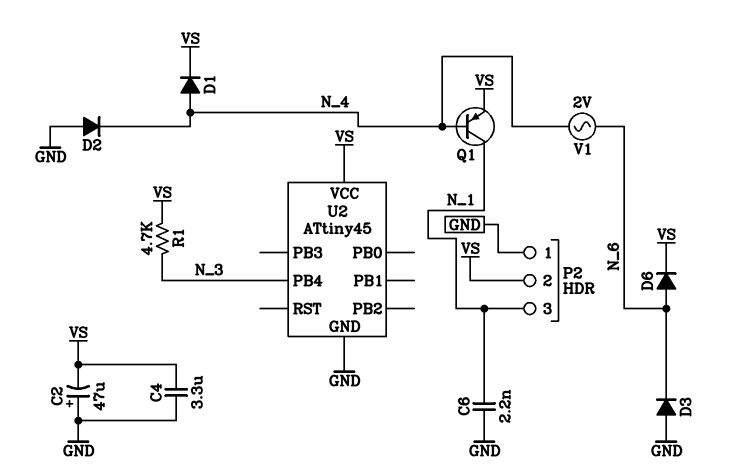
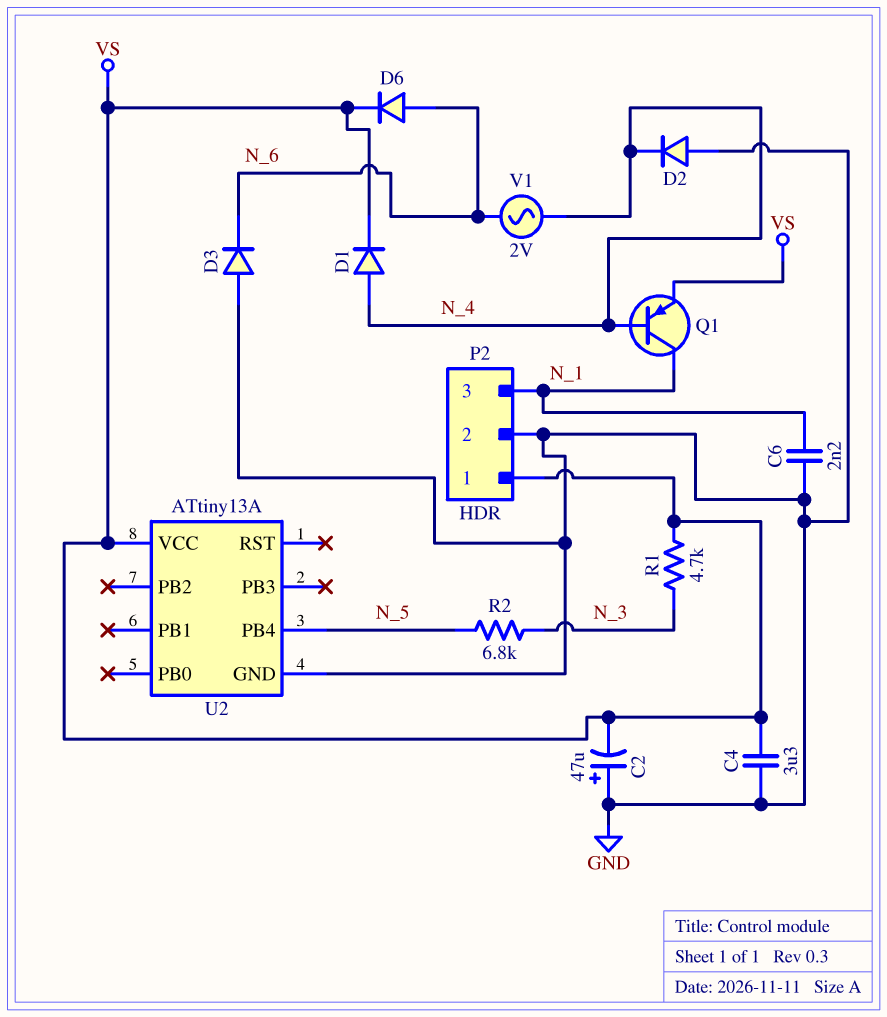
P2 pin 1: GND -> VS
P2 pin 2: VS -> GND
R2: none -> 6.8k (N_3, N_5)
U2: ATtiny45 -> ATtiny13A
U2 pin PB4: N_3 -> N_5

